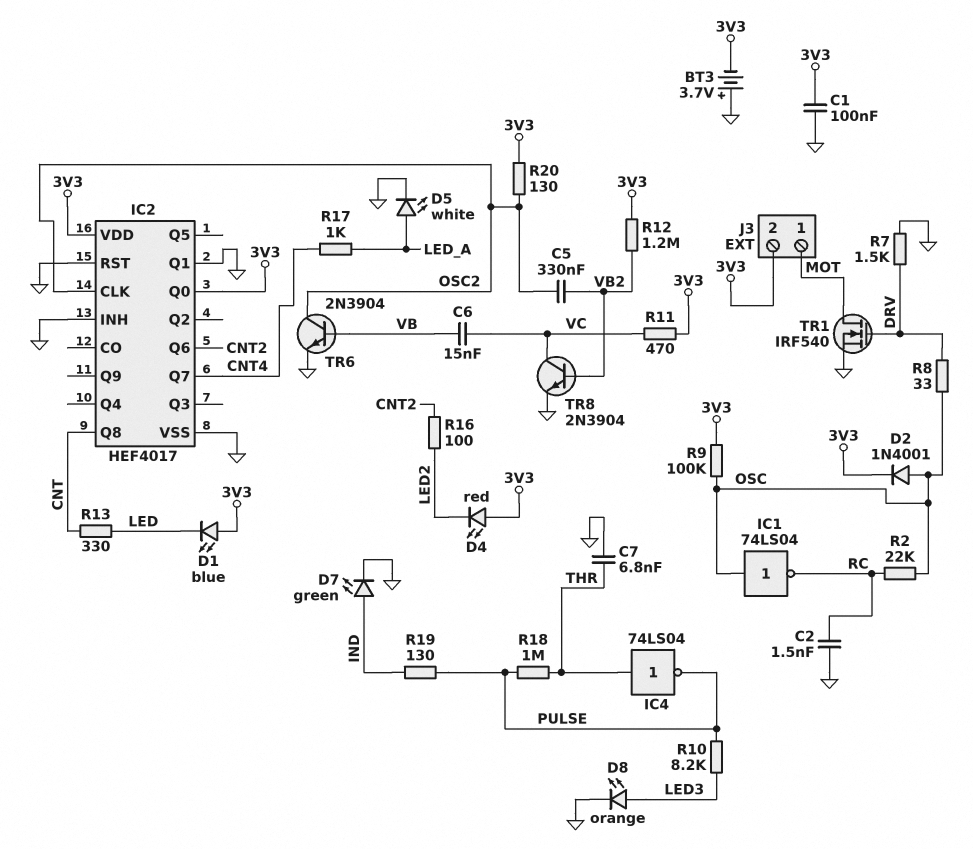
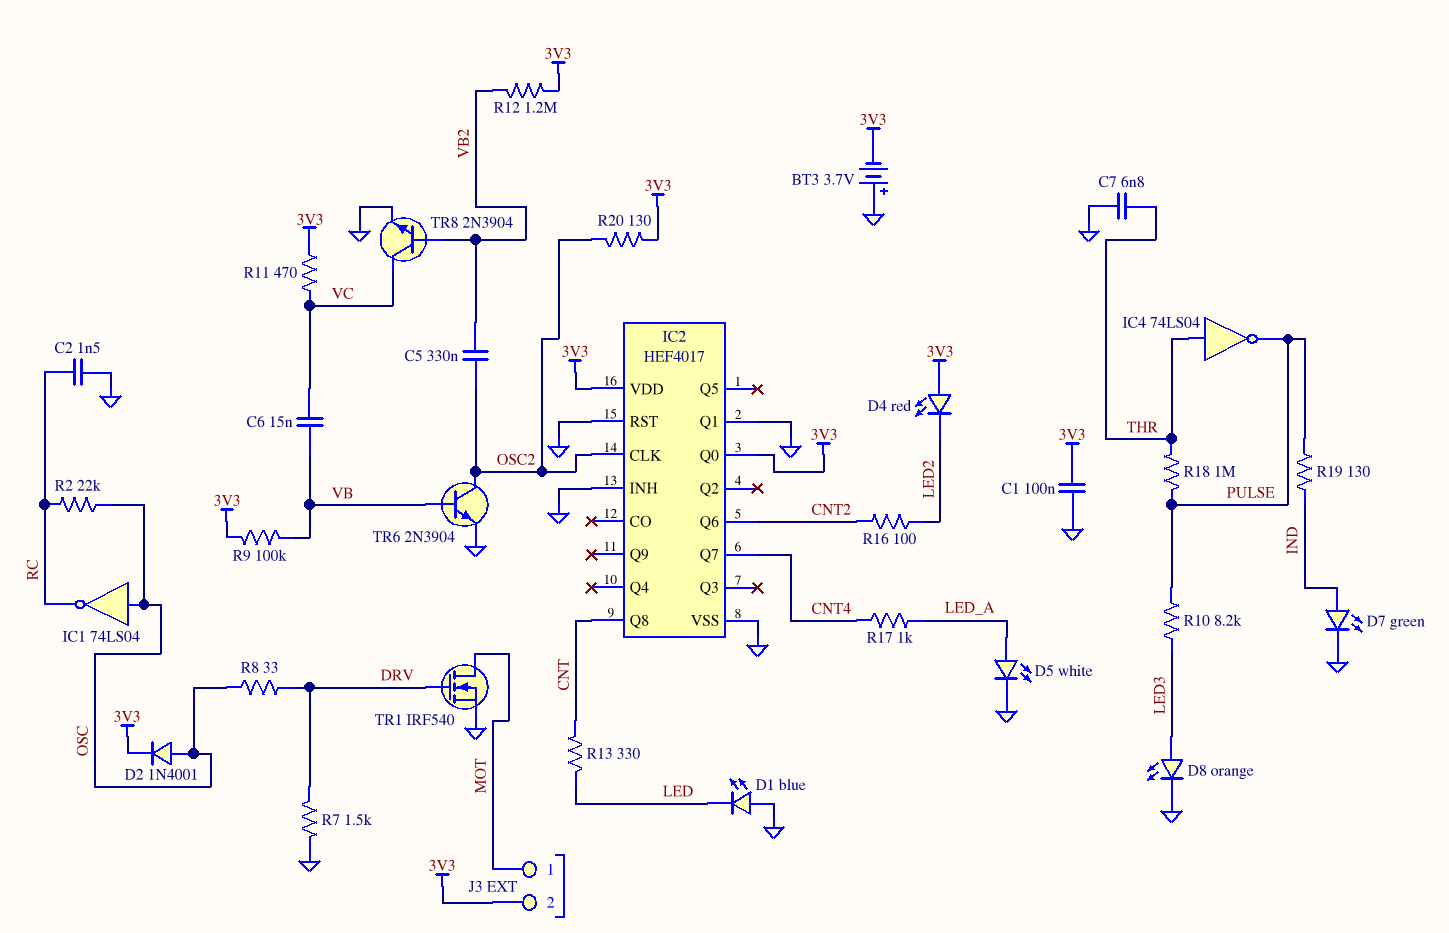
D1: LED blue (A 3V3, K LED) -> LED blue (A GND, K LED)
R9: 100k (3V3, OSC) -> 100k (3V3, VB)

